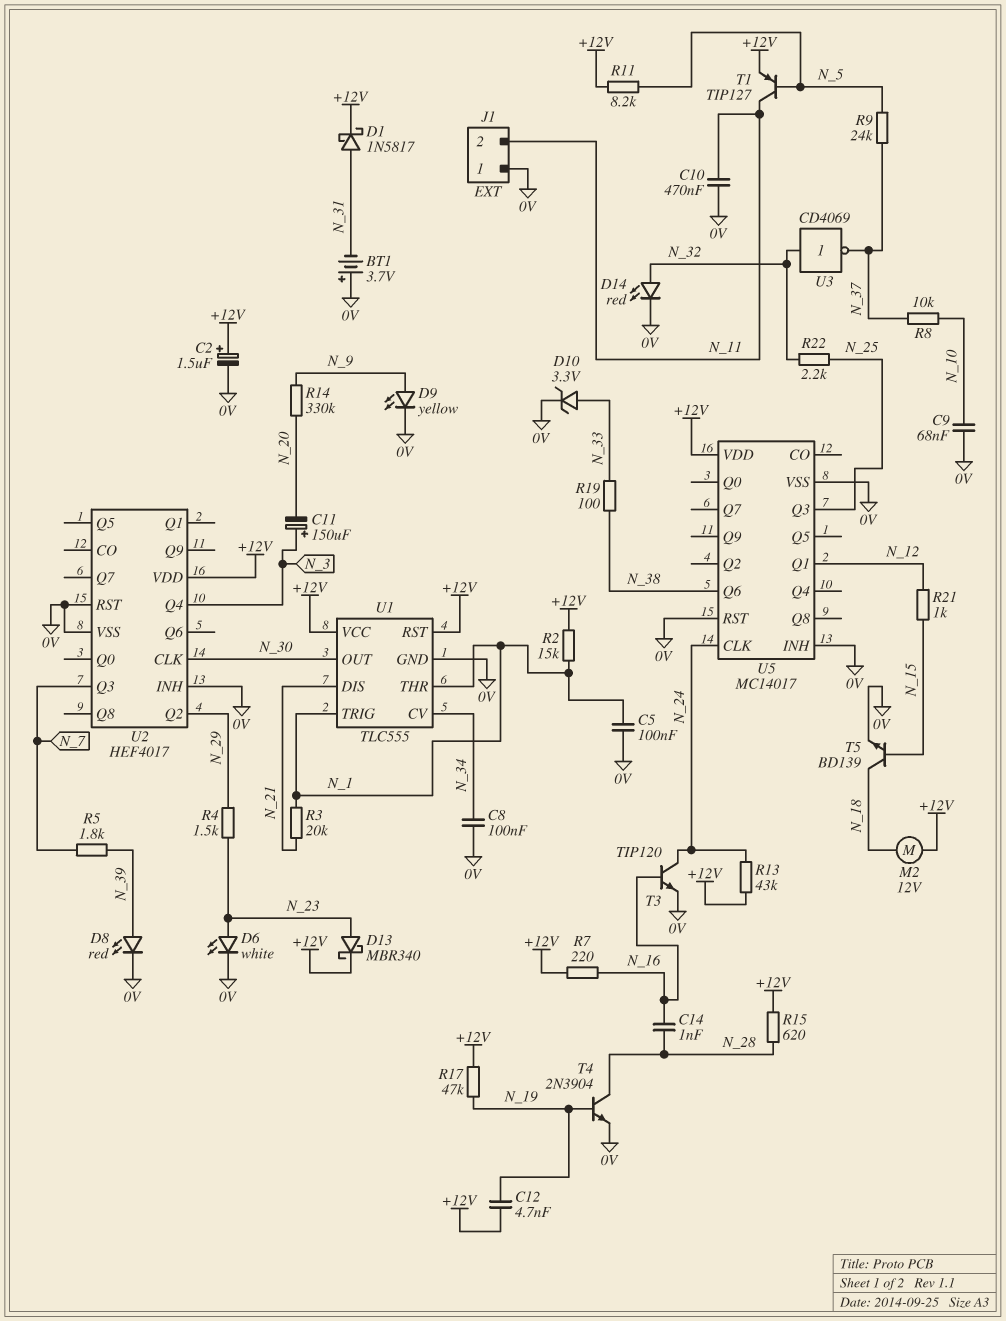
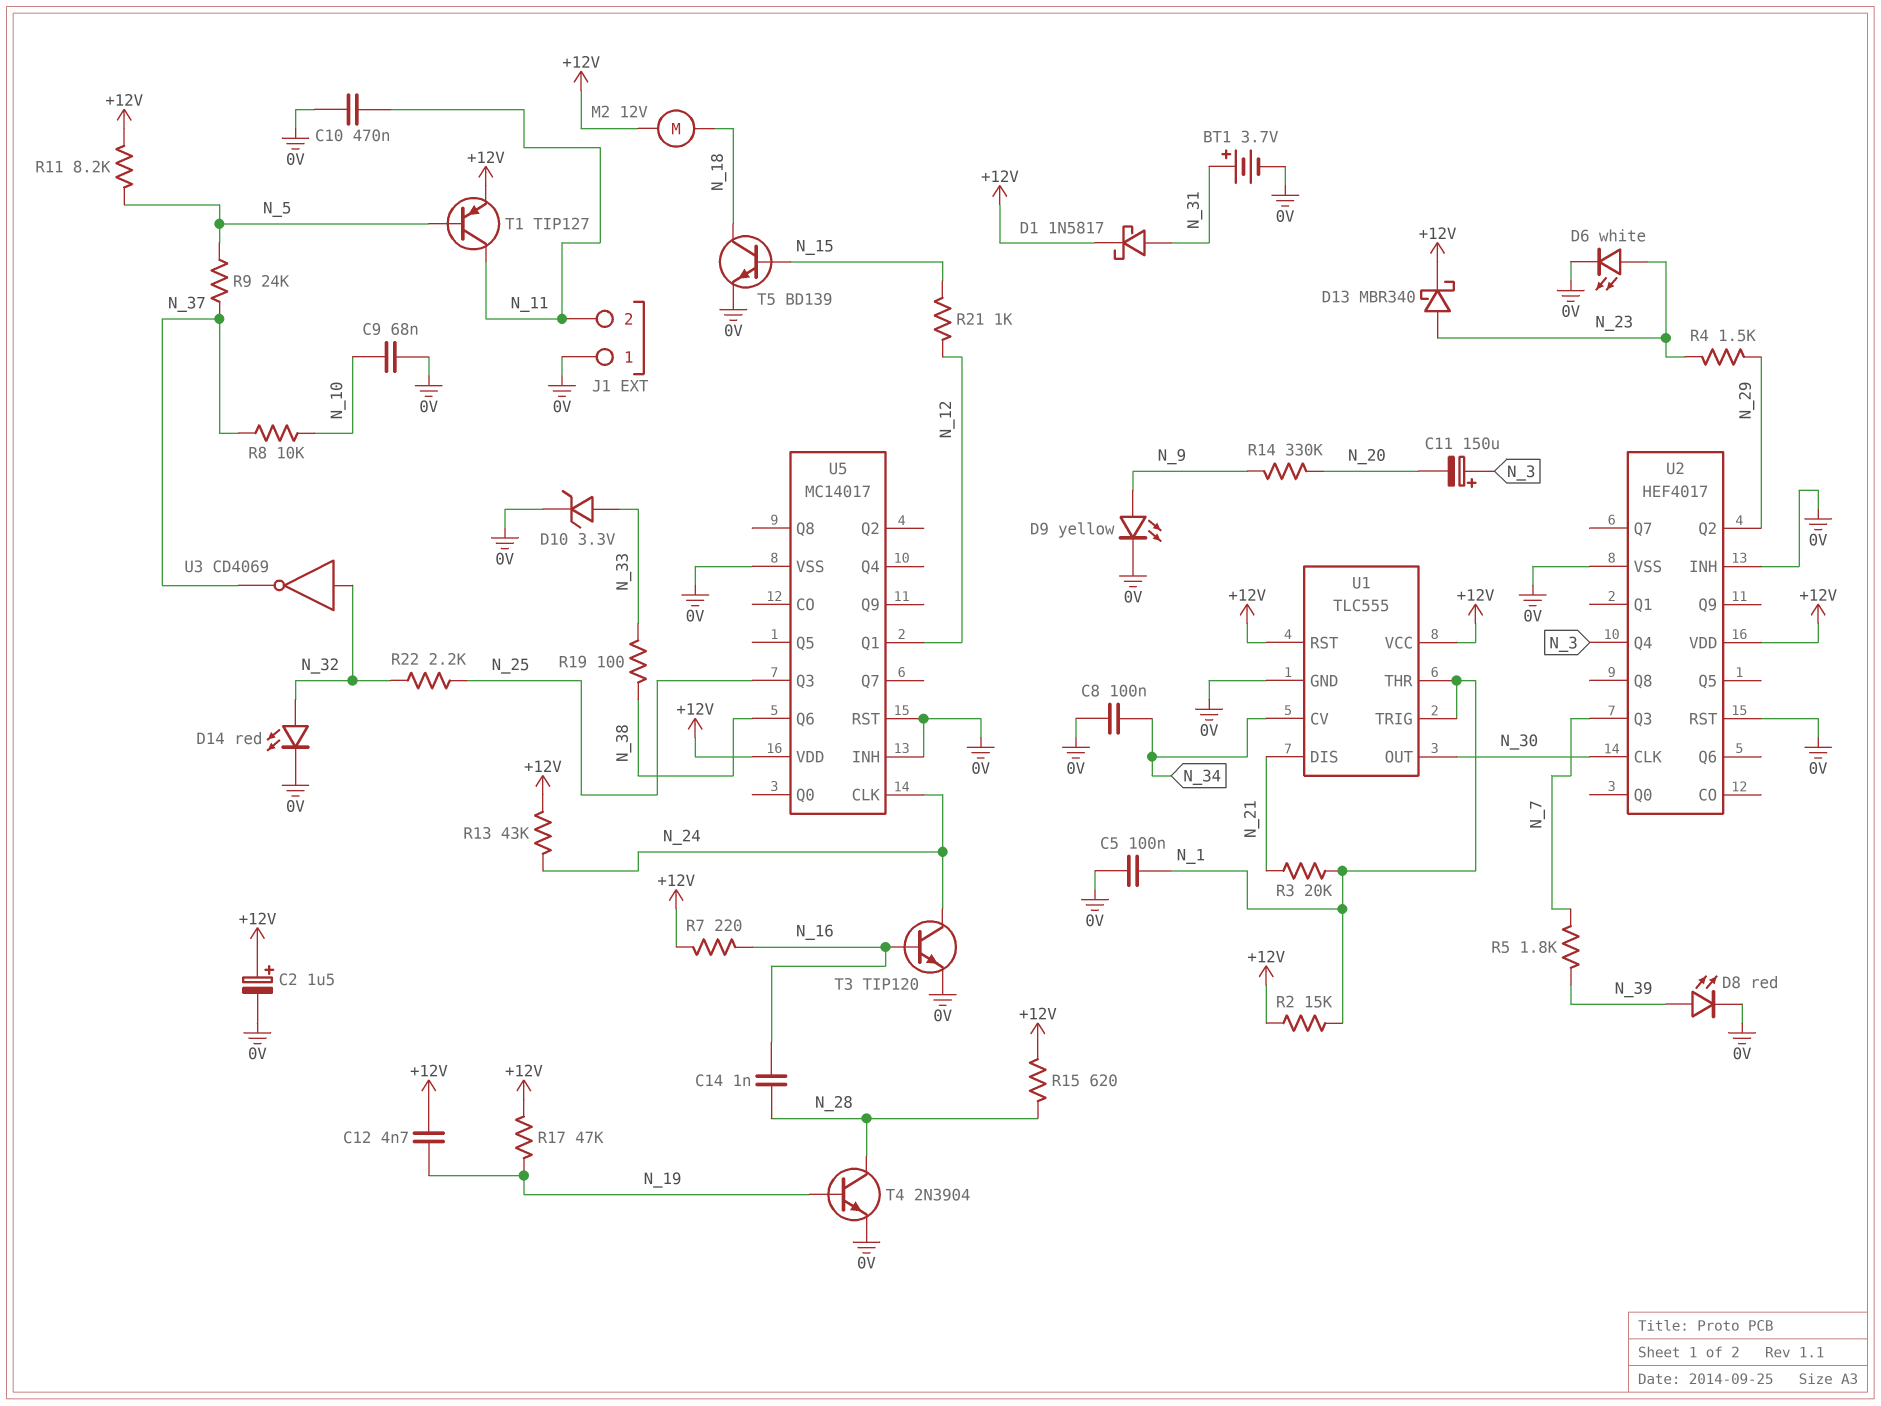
BT1: 3.7V (plus 0V, minus N_31) -> 3.7V (plus N_31, minus 0V)

